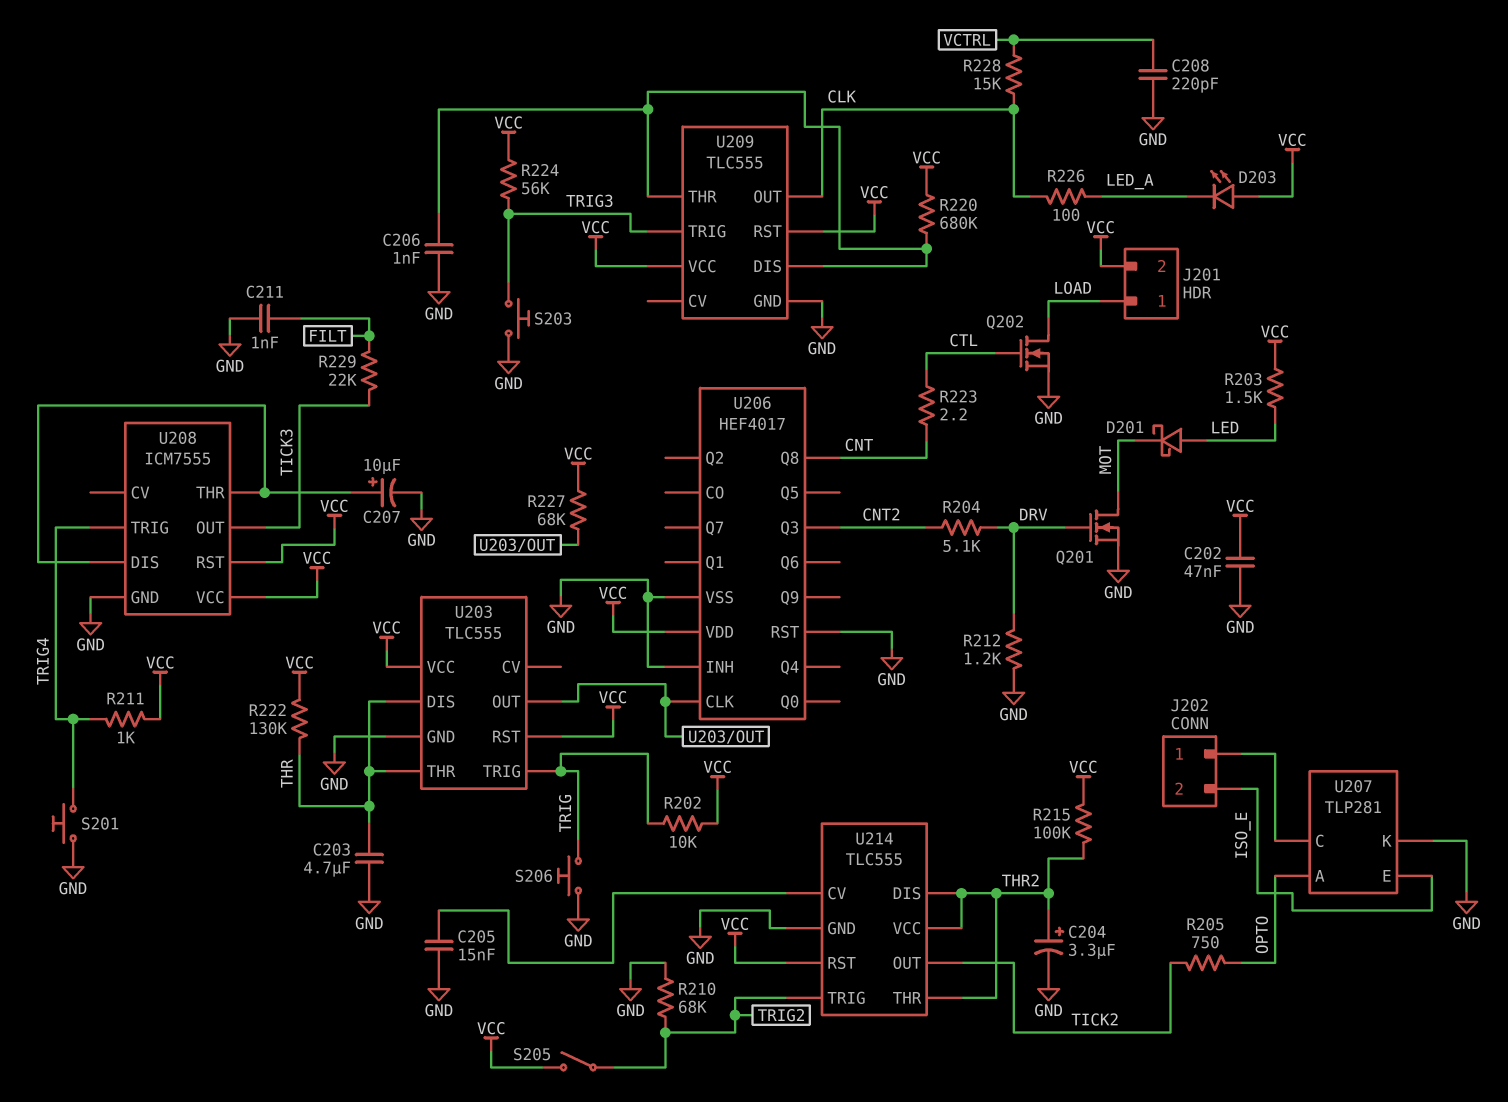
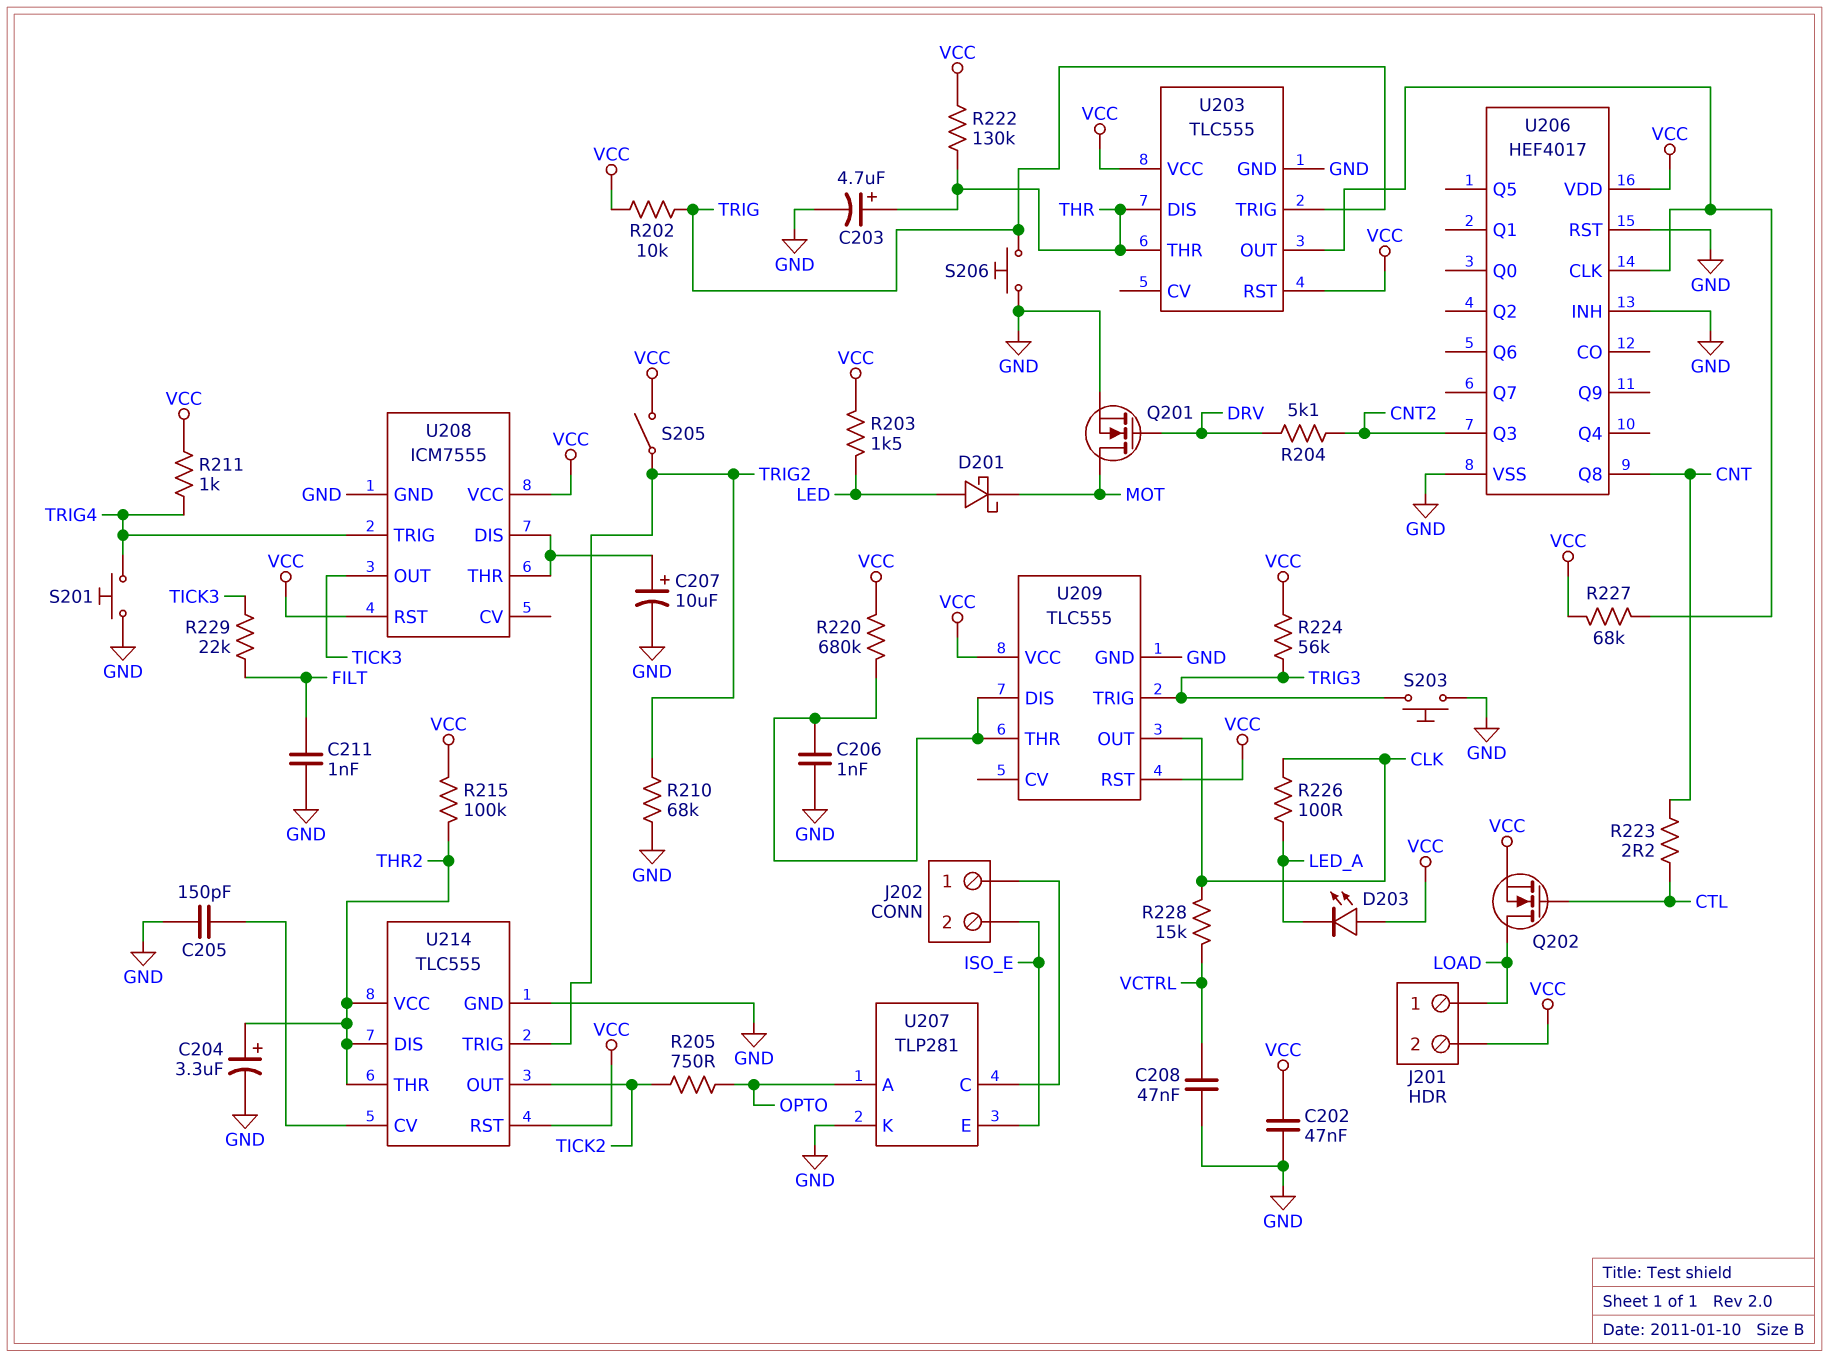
C203: 4.7uF (GND, THR) -> 4.7uF (plus THR, minus GND)
C205: 15nF (GND, U214/CV) -> 150pF (GND, U214/CV)
C208: 220pF (GND, VCTRL) -> 47nF (GND, VCTRL)
Q202: NMOS (G CTL, D LOAD, S GND) -> NMOS (G CTL, D LOAD, S VCC)
R212: 1.2k (DRV, GND) -> none

